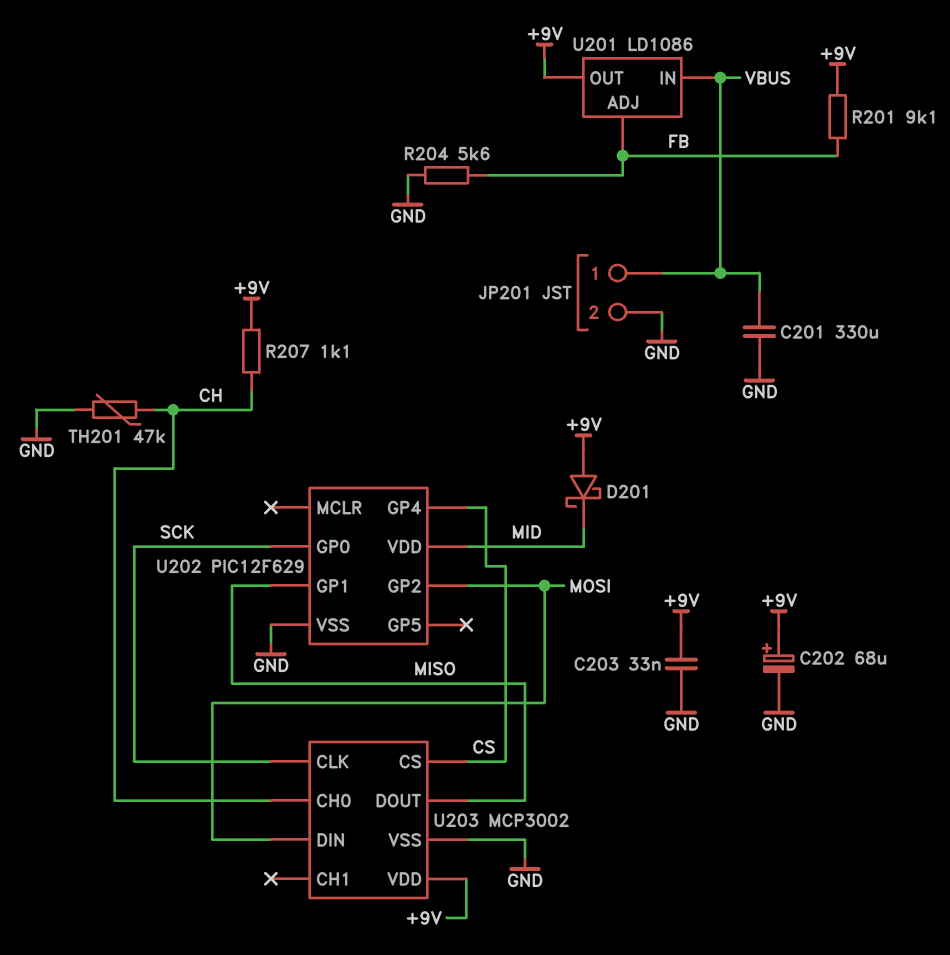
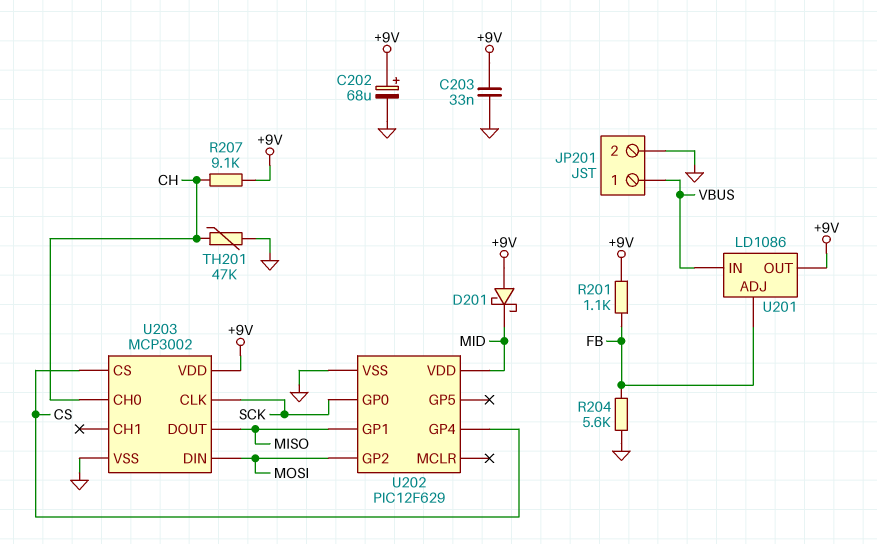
C201: 330uF (GND, VBUS) -> none
R201: 9.1k (+9V, FB) -> 1.1k (+9V, FB)
R207: 1.1k (+9V, CH) -> 9.1k (+9V, CH)

